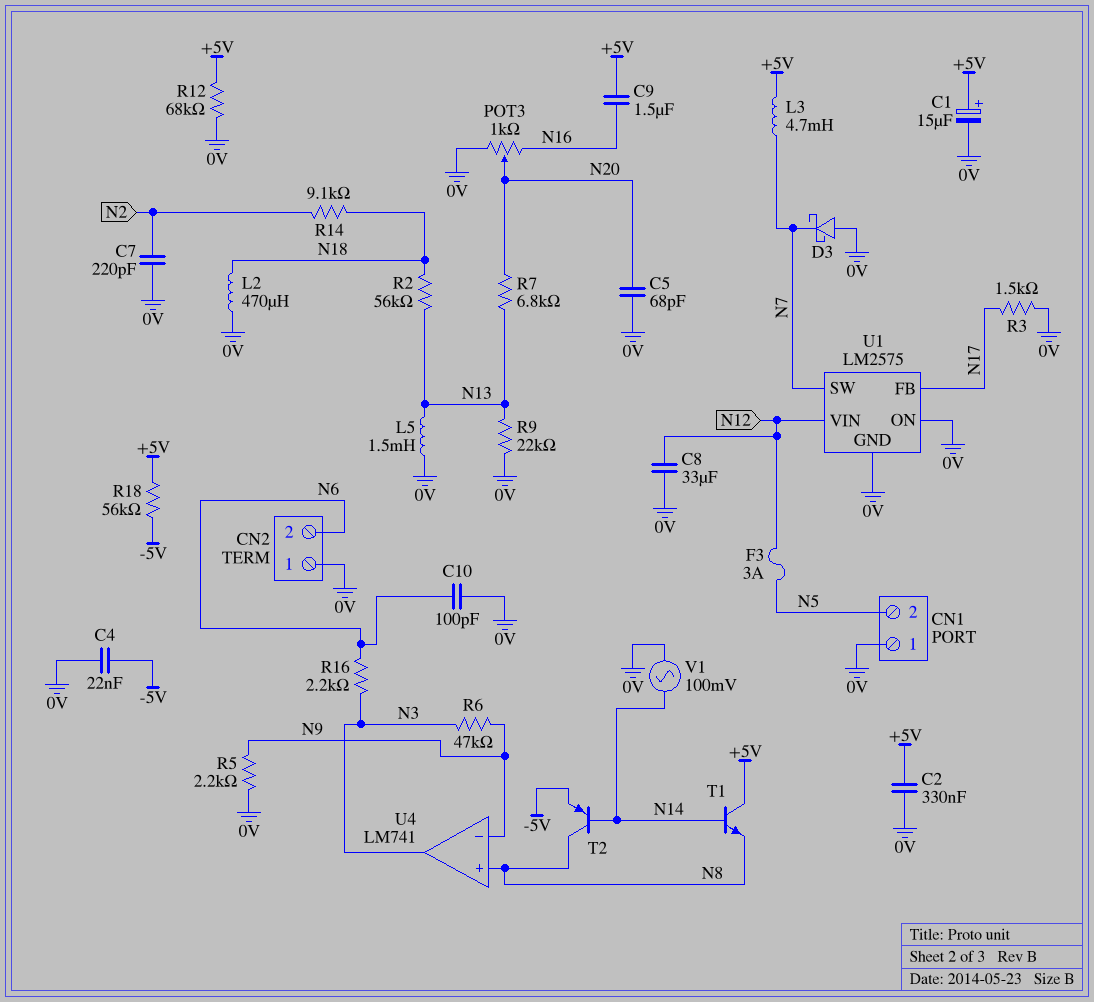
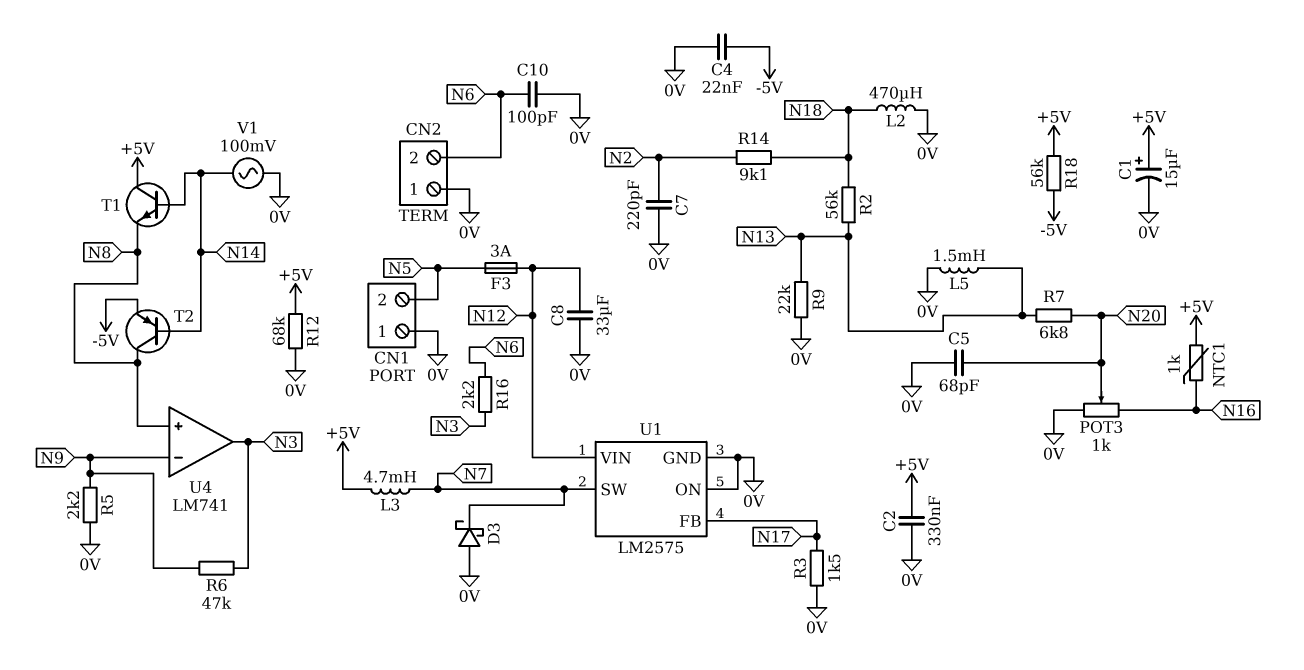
C9: 1.5uF (+5V, N16) -> none
NTC1: none -> 1k (+5V, N16)

